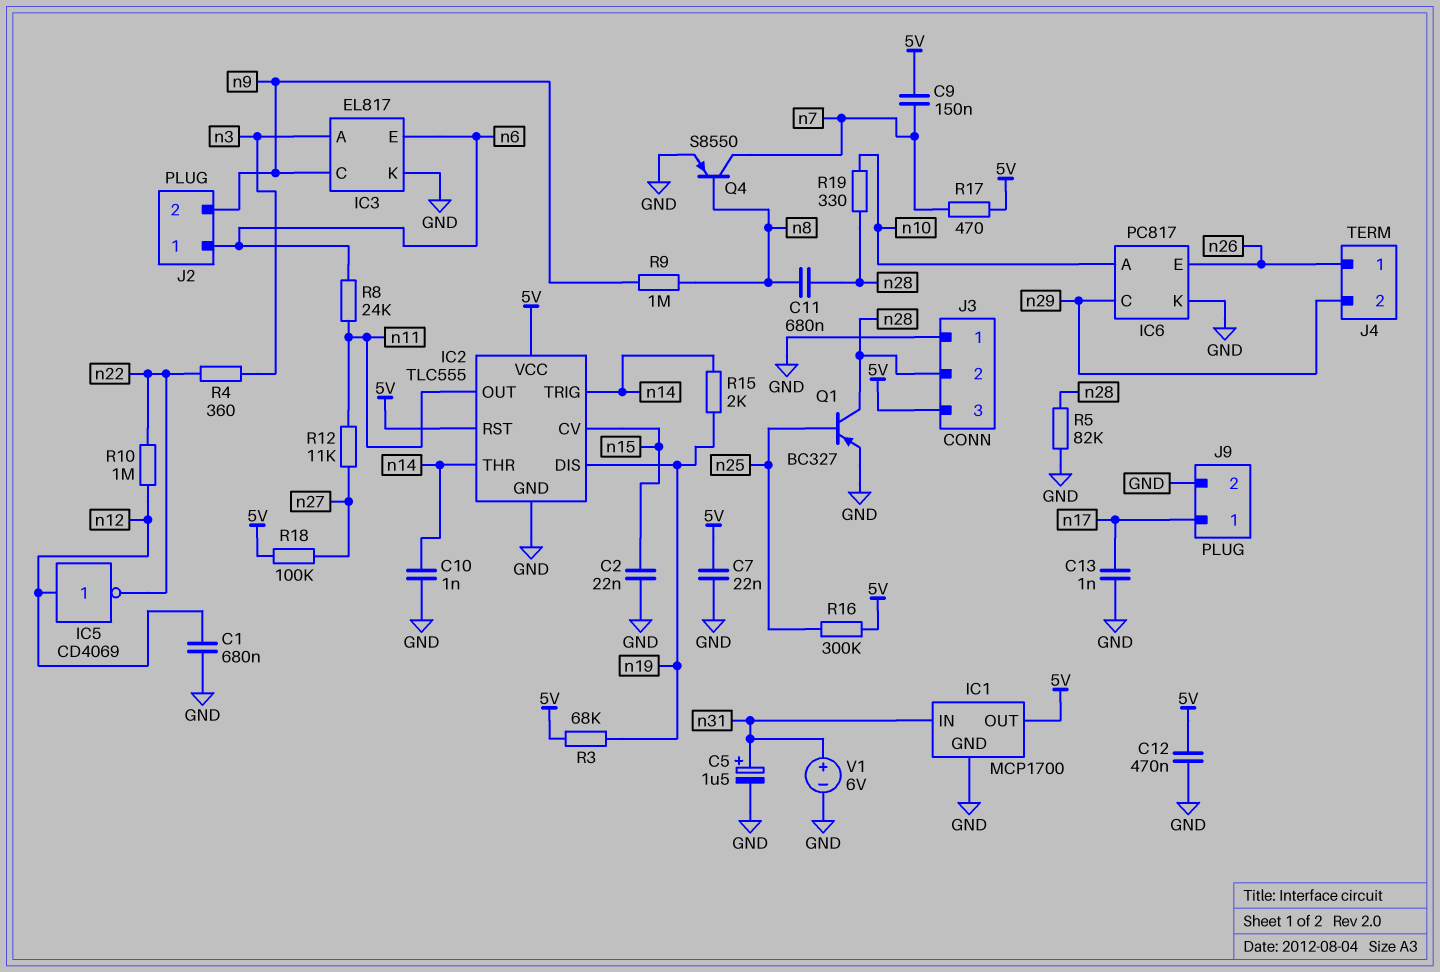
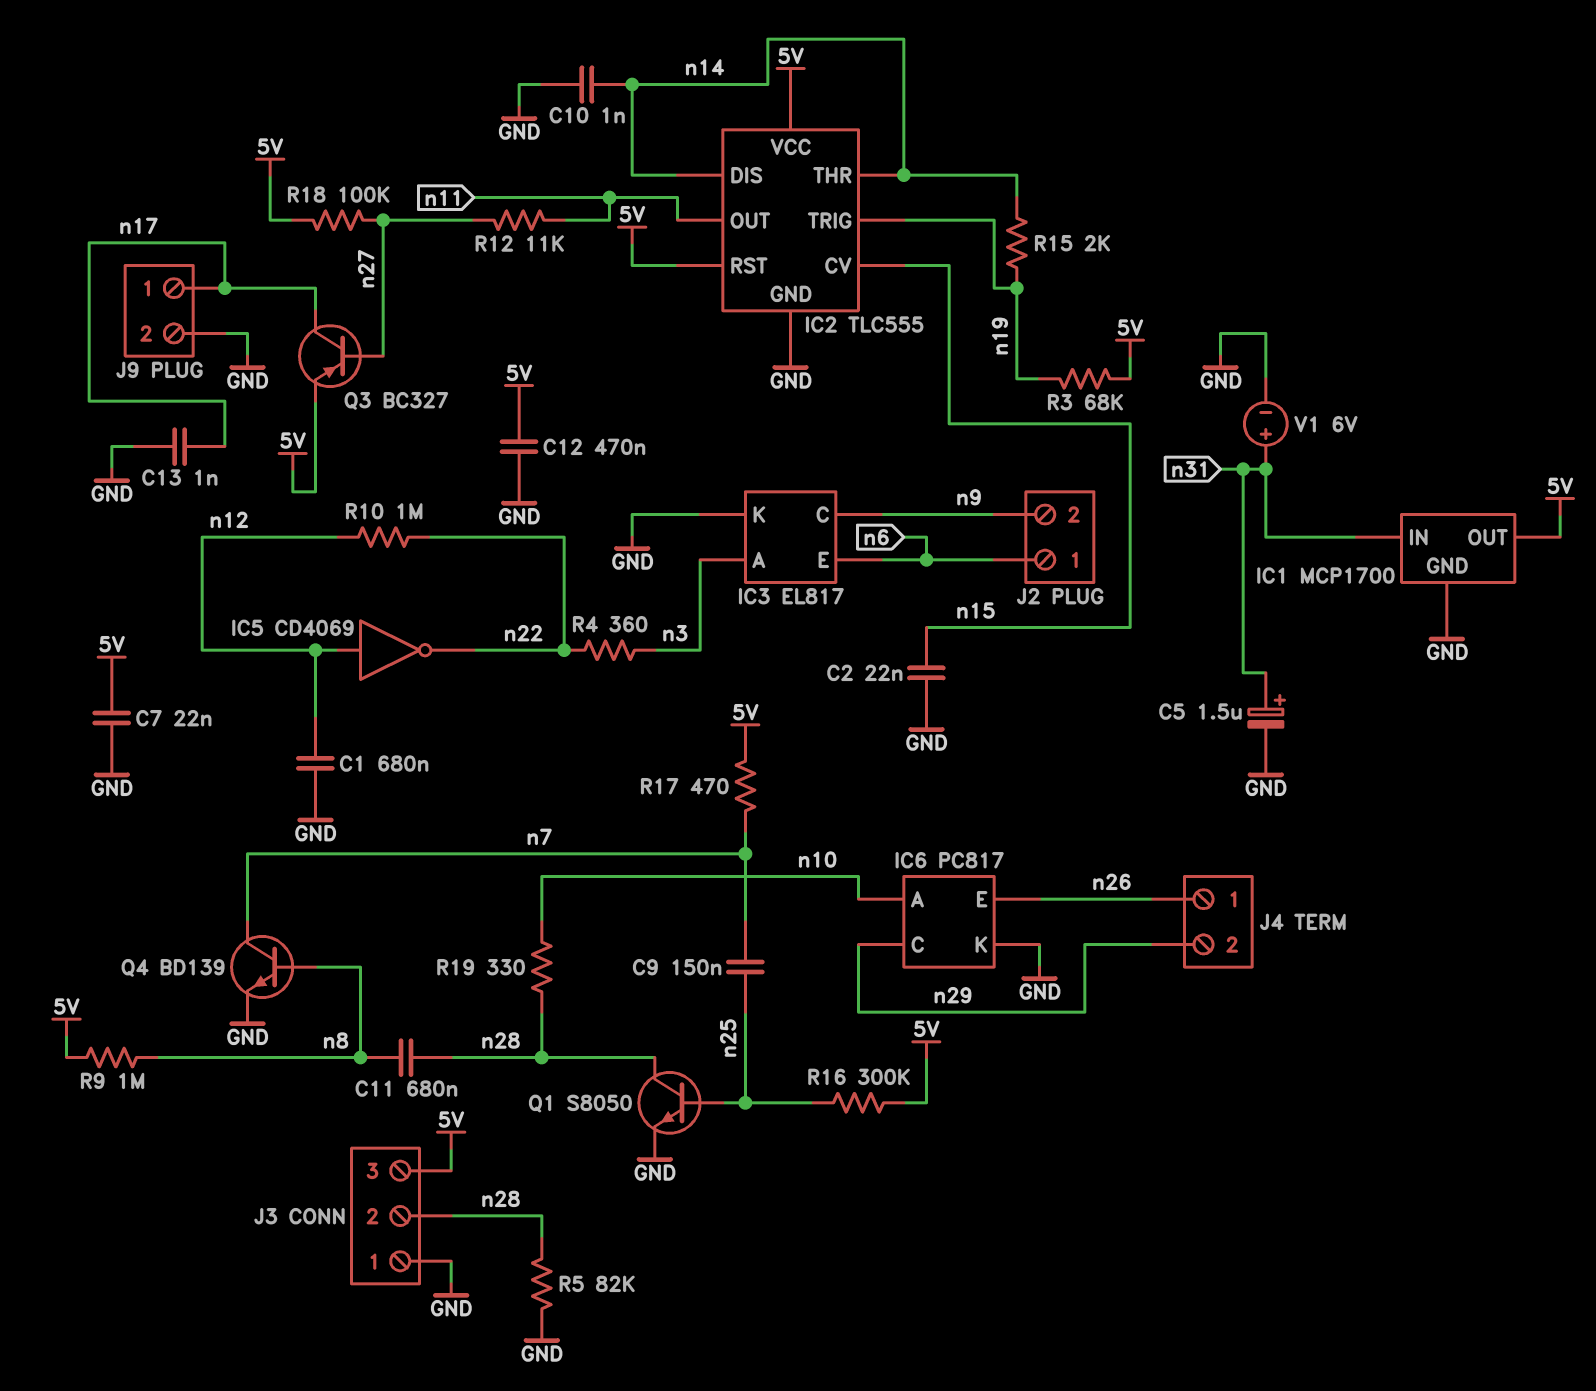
C9: 150nF (5V, n7) -> 150nF (n7, n25)
IC2 pin DIS: n19 -> n14
IC2 pin TRIG: n14 -> n19
Q1: PNP BC327 (B n25, C n28, E GND) -> NPN S8050 (B n25, C n28, E GND)
Q3: none -> PNP BC327 (B n27, C n17, E 5V)
Q4: PNP S8550 (B n8, C n7, E GND) -> NPN BD139 (B n8, C n7, E GND)
R8: 24k (n6, n11) -> none
R9: 1M (n8, n9) -> 1M (5V, n8)

